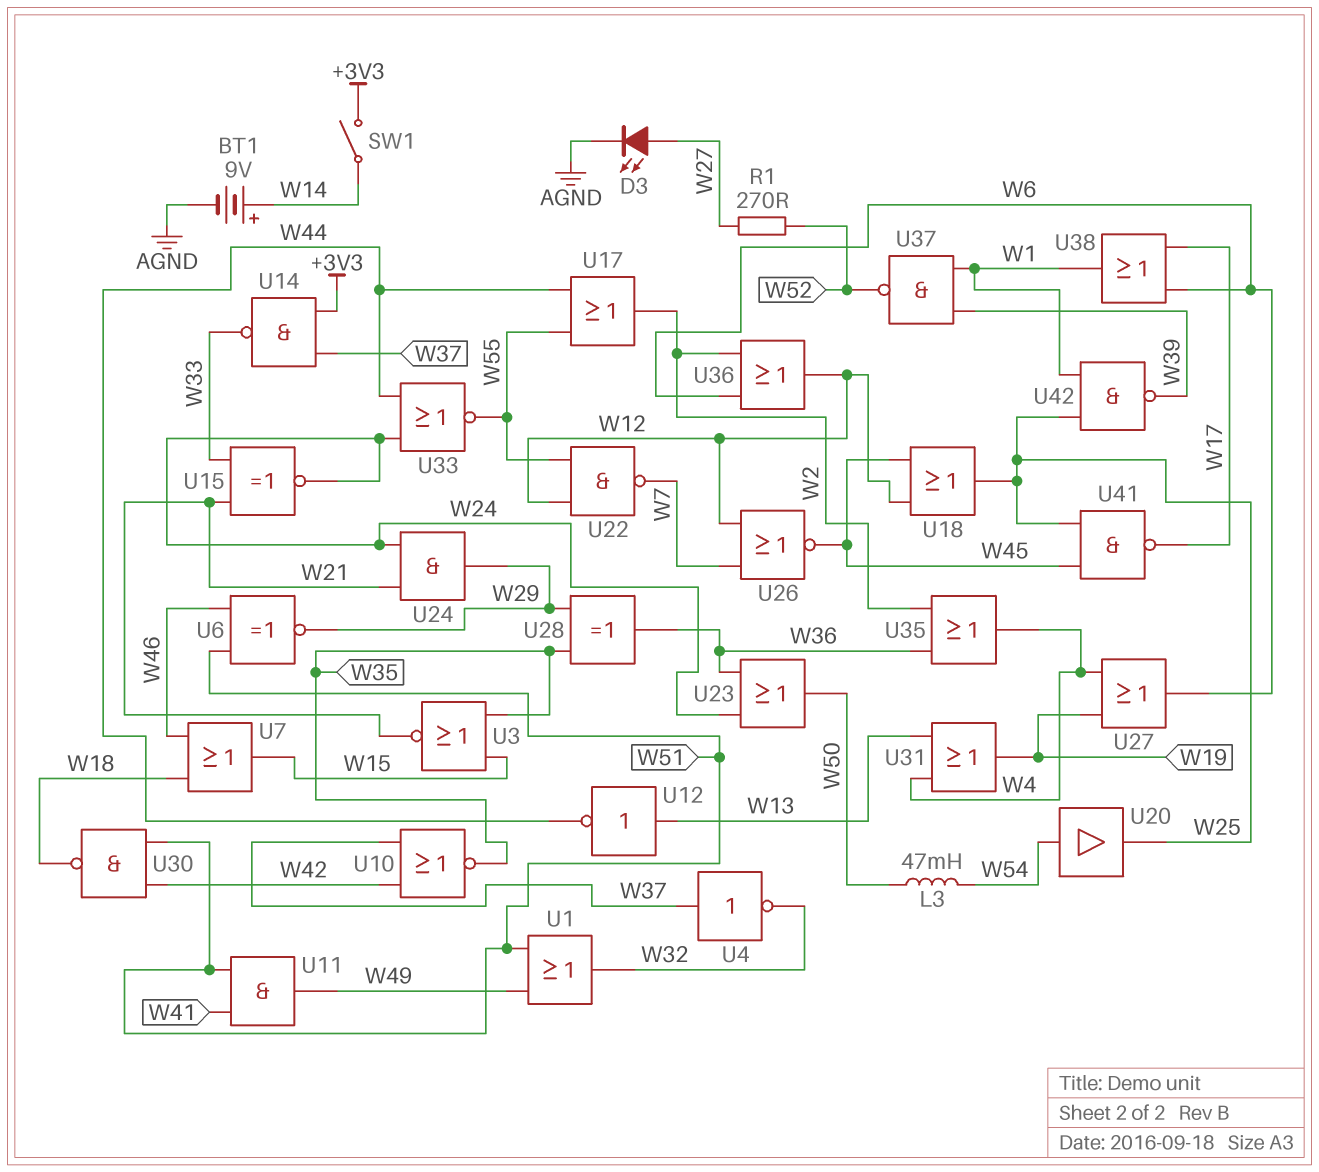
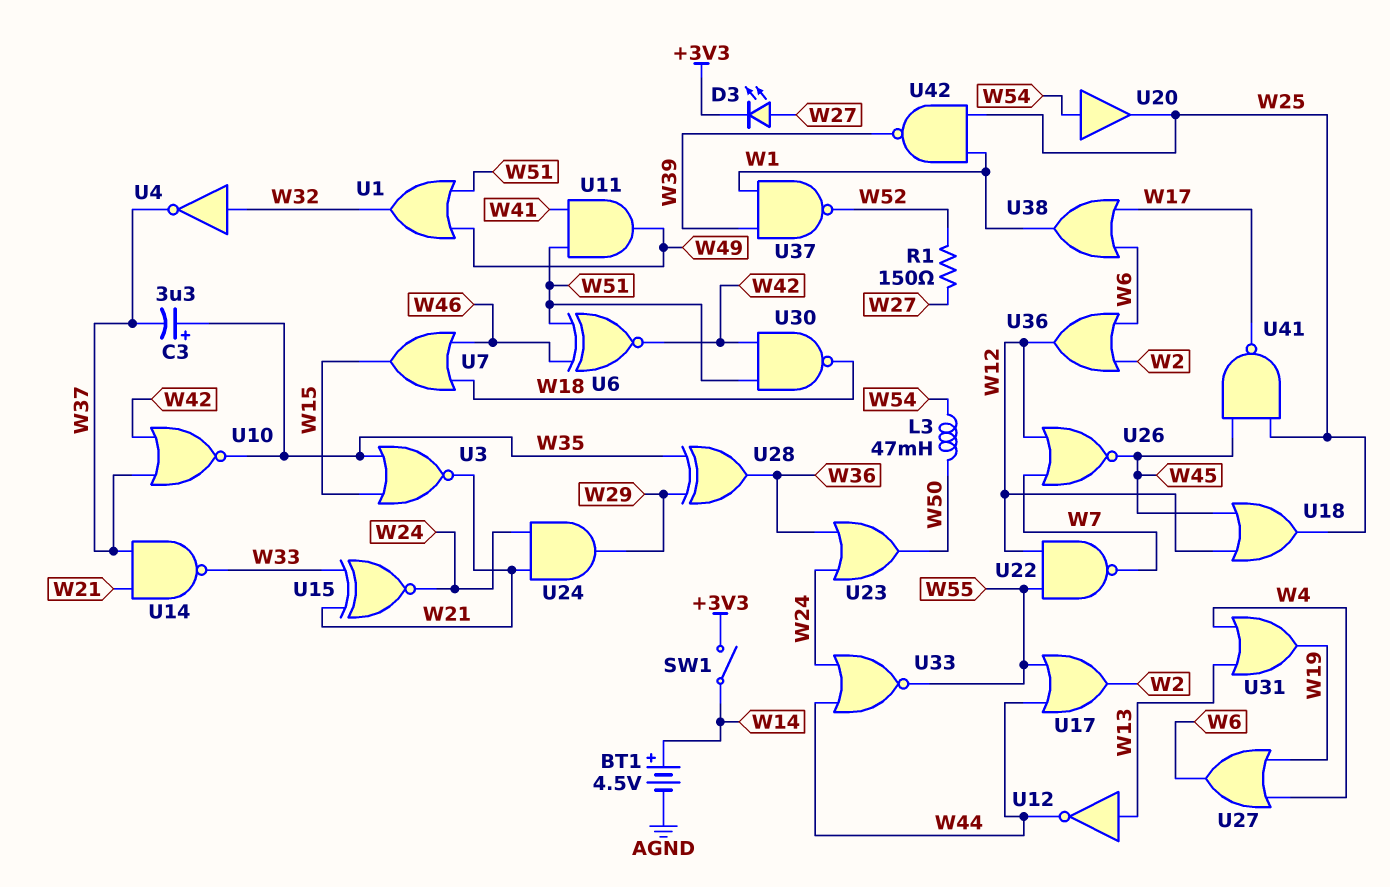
BT1: 9V (plus W14, minus AGND) -> 4.5V (plus W14, minus AGND)
C3: none -> 3.3uF (plus W35, minus W37)
D3: LED (A W27, K AGND) -> LED (A W27, K +3V3)
R1: 270 (W27, W52) -> 150 (W27, W52)
U4: NOT (in W37, out W32) -> NOT (in W32, out W37)
U6: XNOR (in W46, in W51, out W29) -> XNOR (in W46, in W51, out W42)
U14: NAND (in +3V3, in W37, out W33) -> NAND (in W21, in W37, out W33)
U35: OR (in W2, in W36, out W4) -> none

